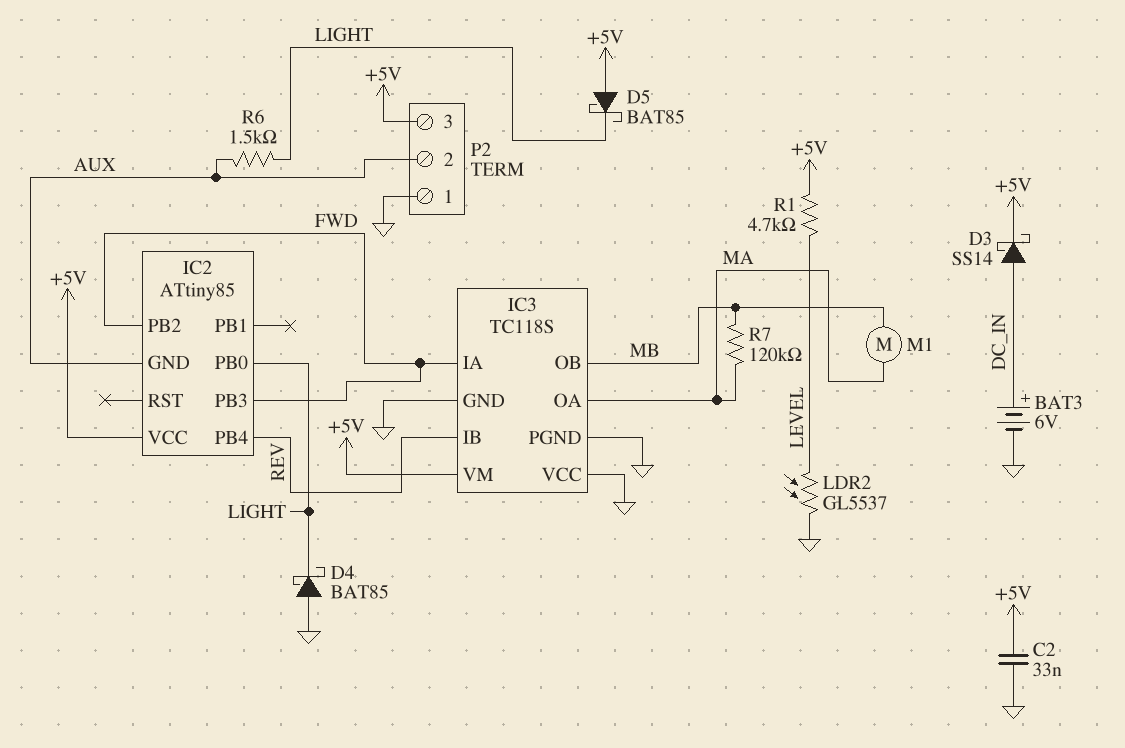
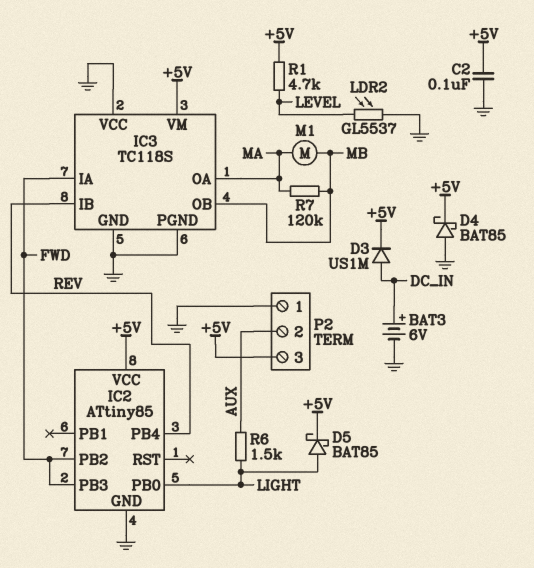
C2: 33nF (+5V, GND) -> 100nF (+5V, GND)
D3: schottky SS14 (A DC_IN, K +5V) -> diode US1M (A DC_IN, K +5V)
D4: schottky BAT85 (A GND, K LIGHT) -> schottky BAT85 (A GND, K +5V)
D5: schottky BAT85 (A +5V, K LIGHT) -> schottky BAT85 (A LIGHT, K +5V)
IC2 pin GND: AUX -> GND

